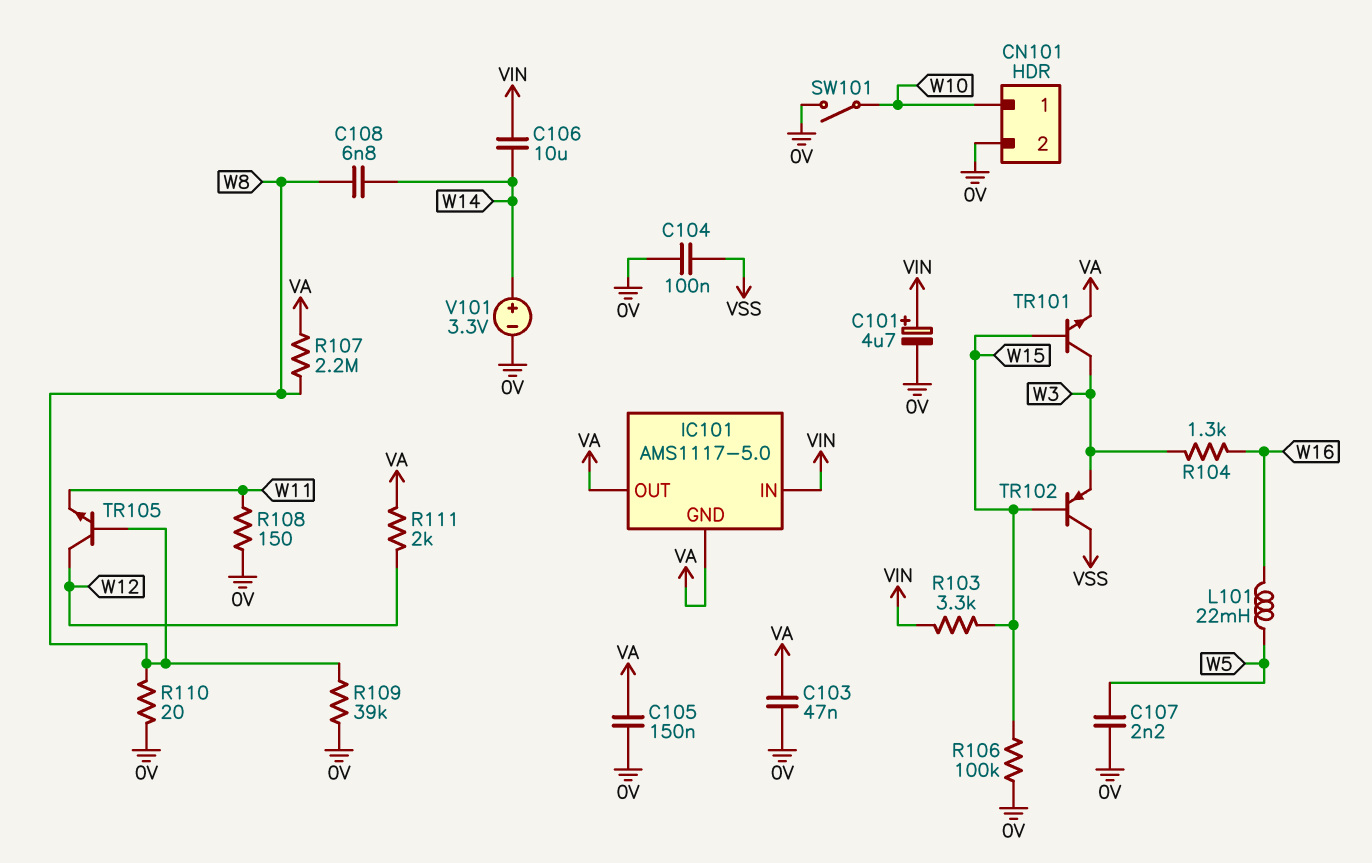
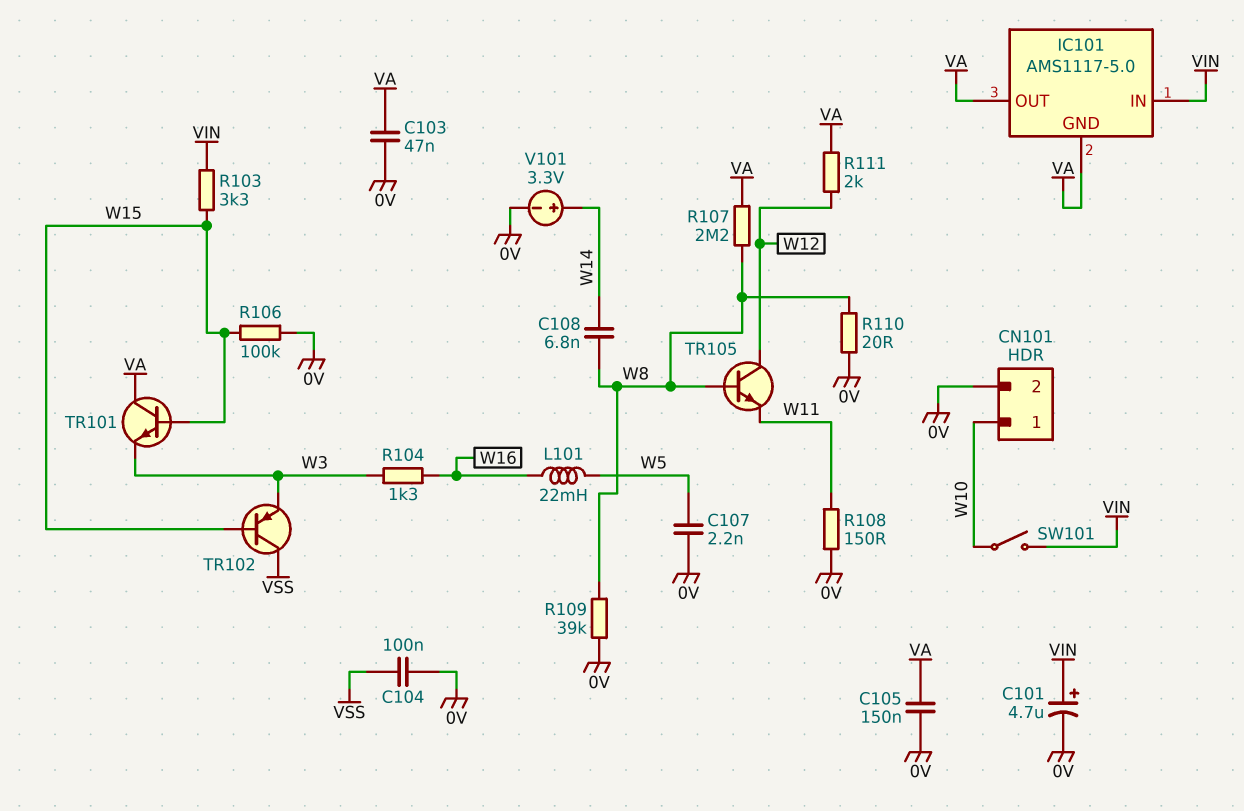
C106: 10uF (VIN, W14) -> none
SW101: switch (0V, W10) -> switch (VIN, W10)
TR101: NPN (B W15, C W3, E VA) -> NPN (B W15, C VA, E W3)

